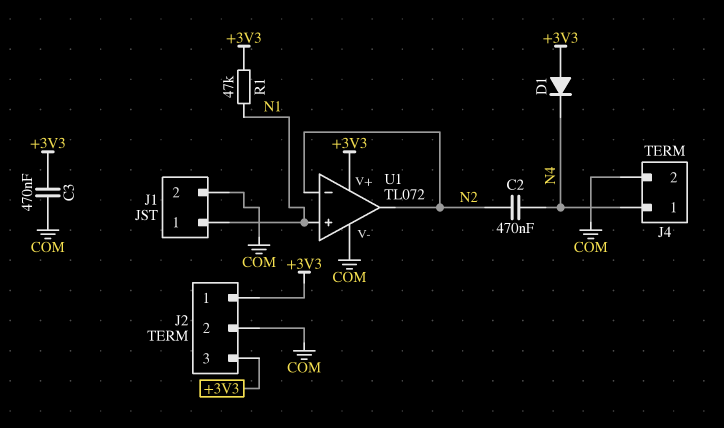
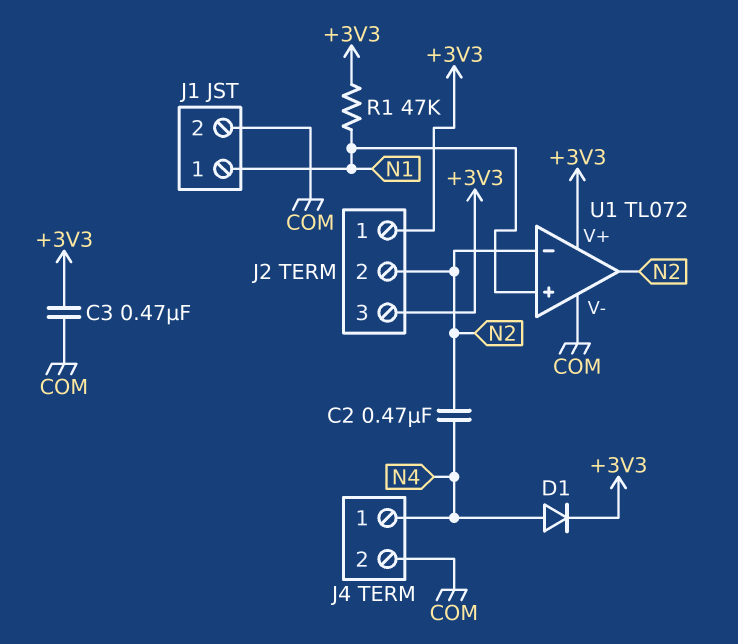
D1: diode (A +3V3, K N4) -> diode (A N4, K +3V3)
J2 pin 2: COM -> N2

